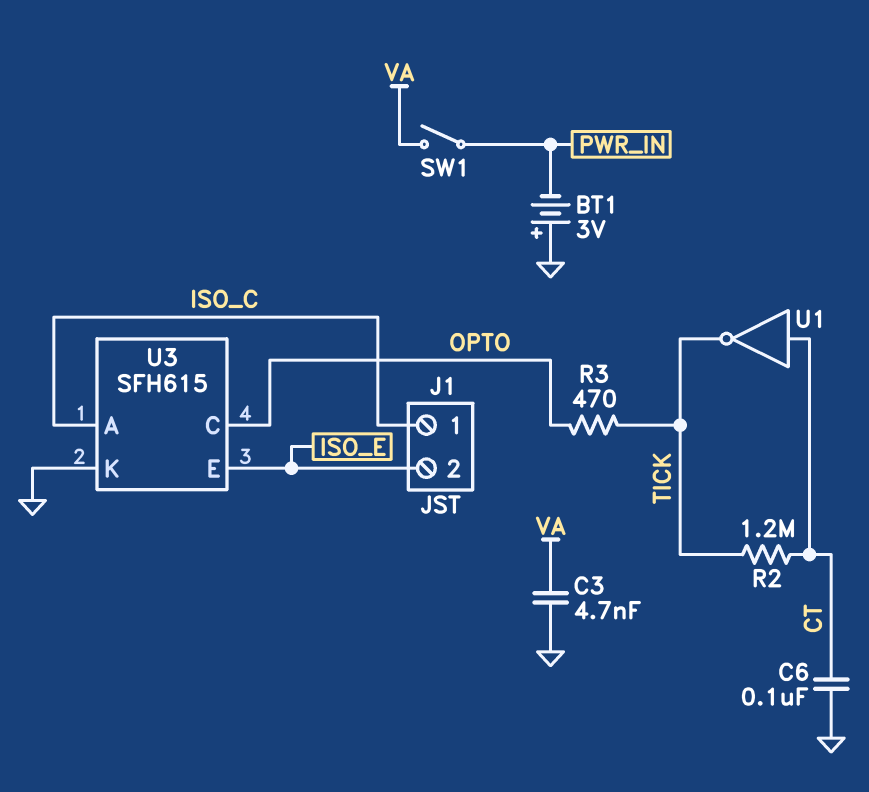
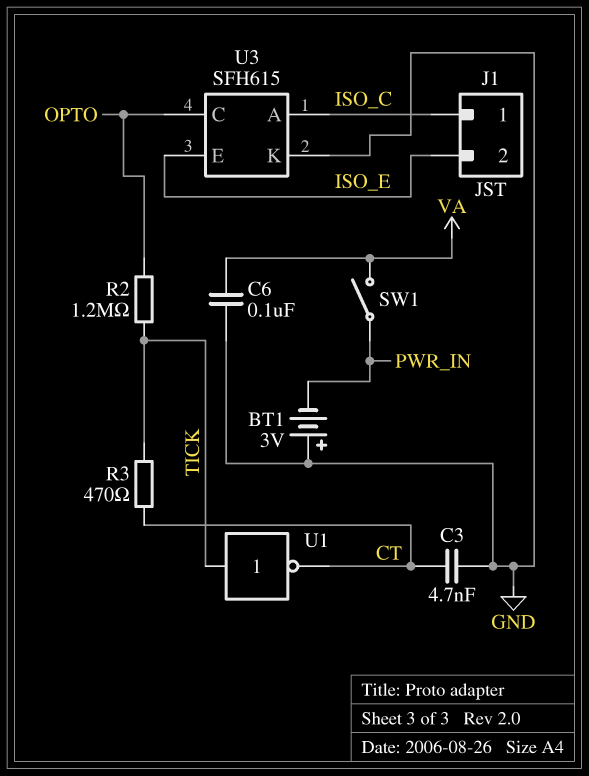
C3: 4.7nF (GND, VA) -> 4.7nF (CT, GND)
C6: 100nF (CT, GND) -> 100nF (GND, VA)
R2: 1.2M (CT, TICK) -> 1.2M (OPTO, TICK)
R3: 470 (OPTO, TICK) -> 470 (CT, TICK)
U1: NOT (in CT, out TICK) -> NOT (in TICK, out CT)

